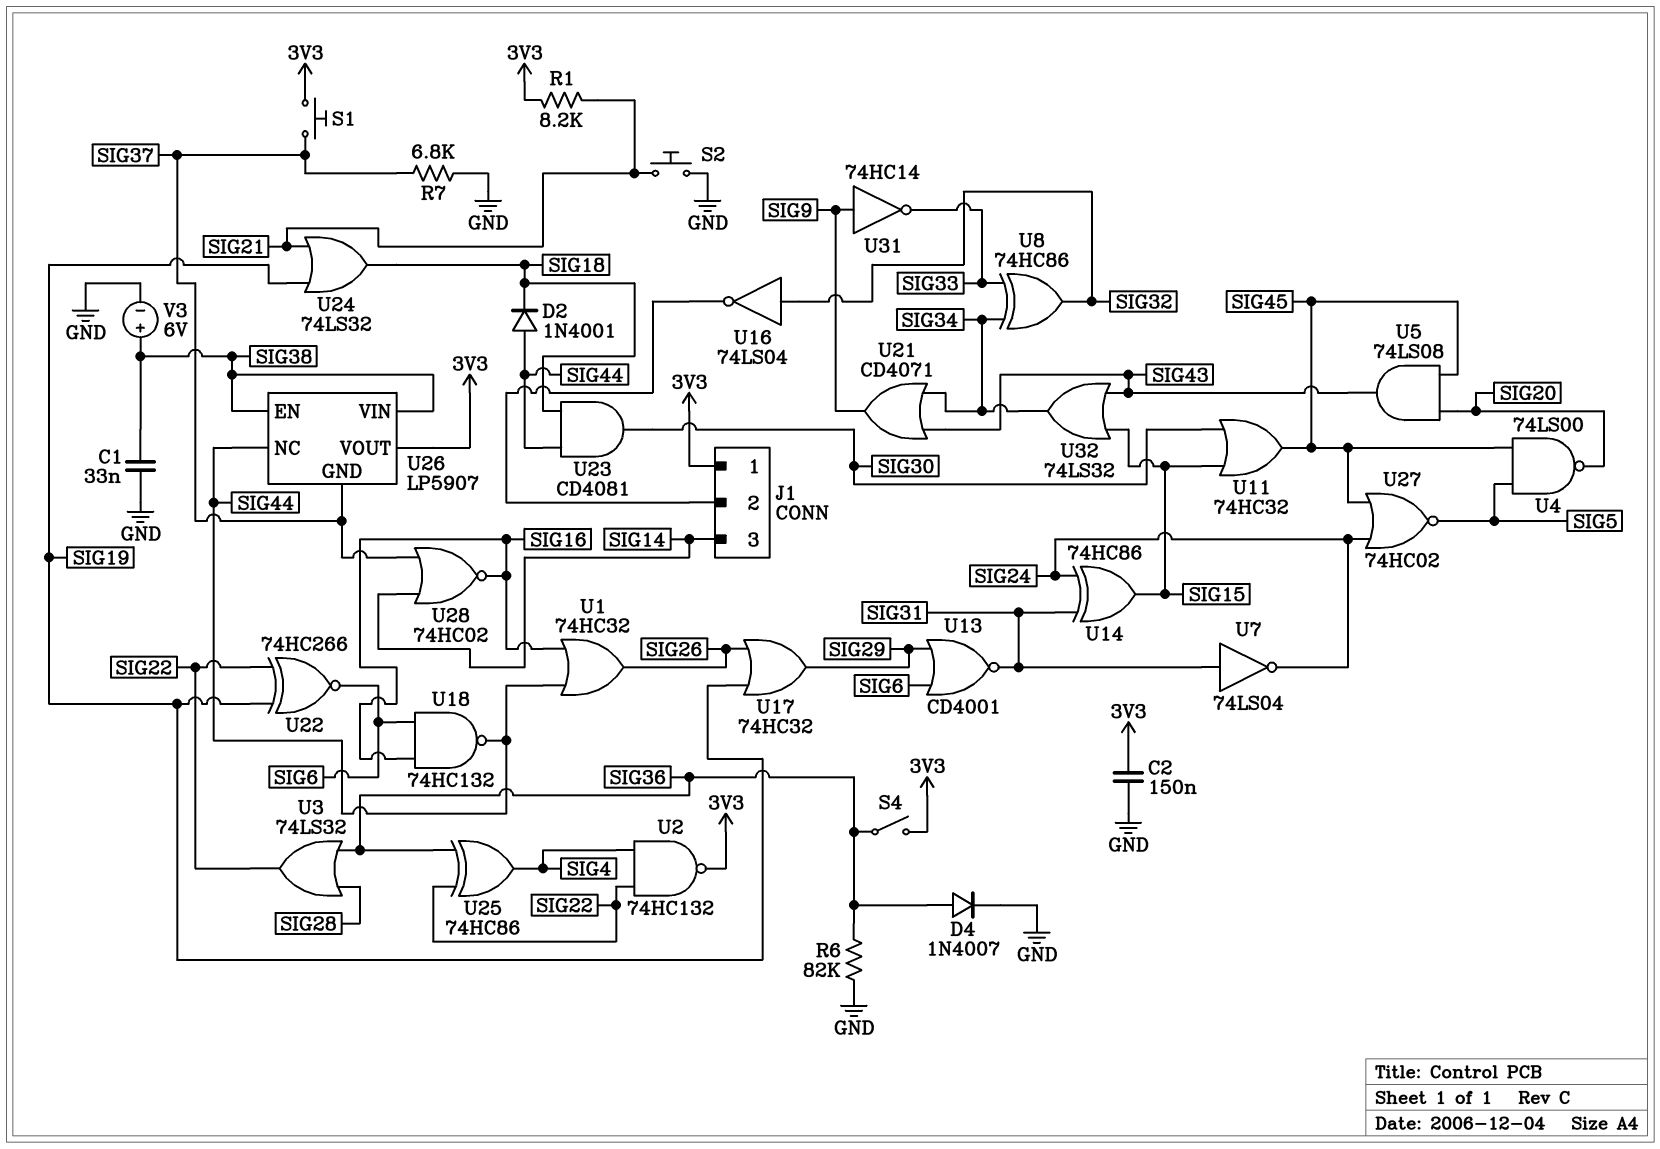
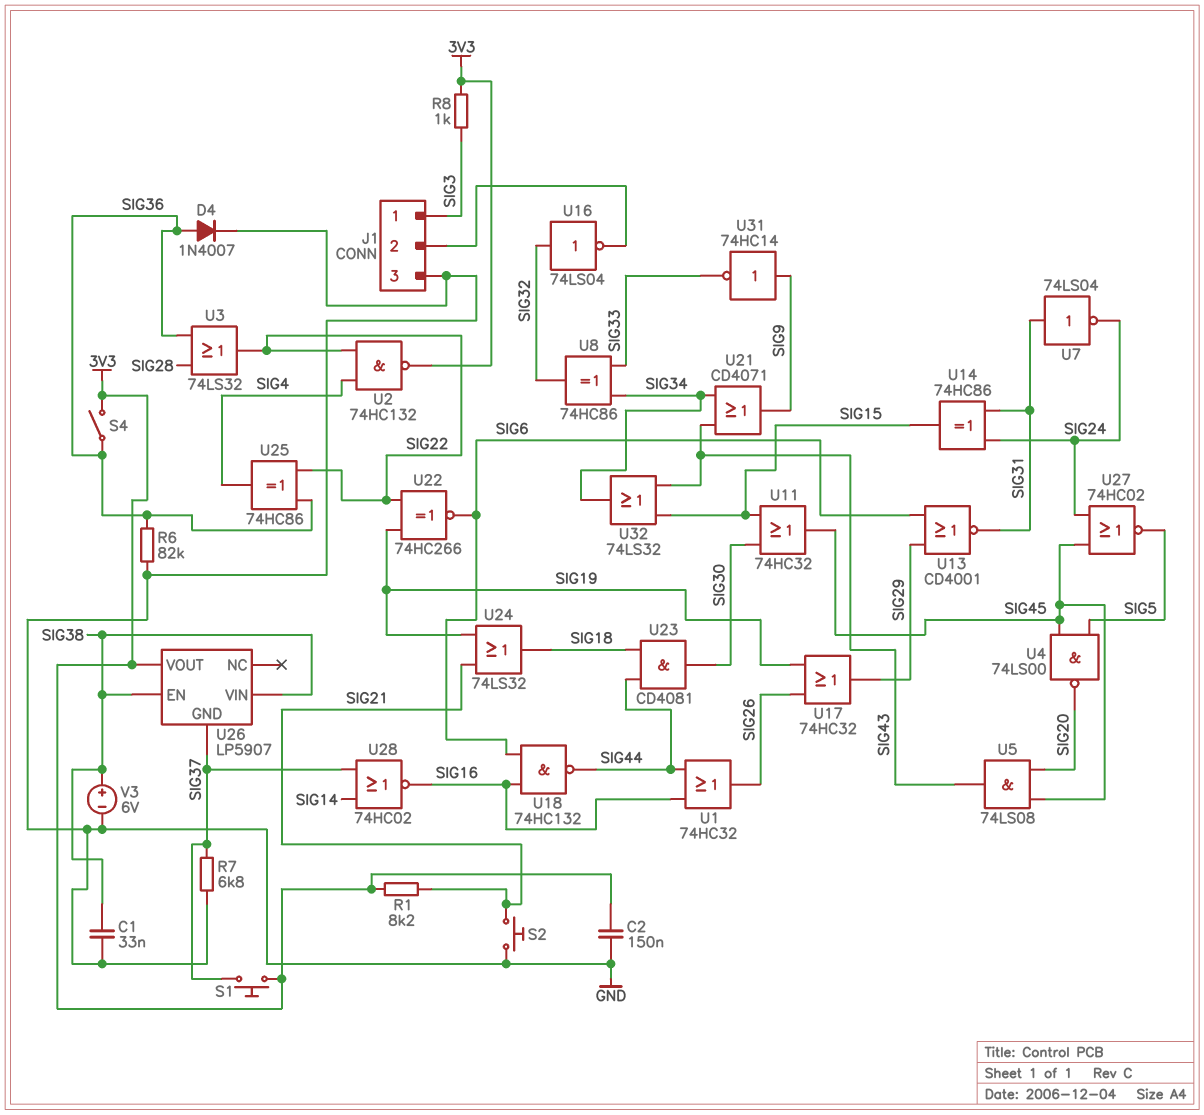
D2: diode 1N4001 (A SIG44, K SIG18) -> none
J1 pin 1: 3V3 -> SIG3
J1 pin 3: SIG14 -> GND
R8: none -> 1k (3V3, SIG3)
U26 pin NC: SIG44 -> none

